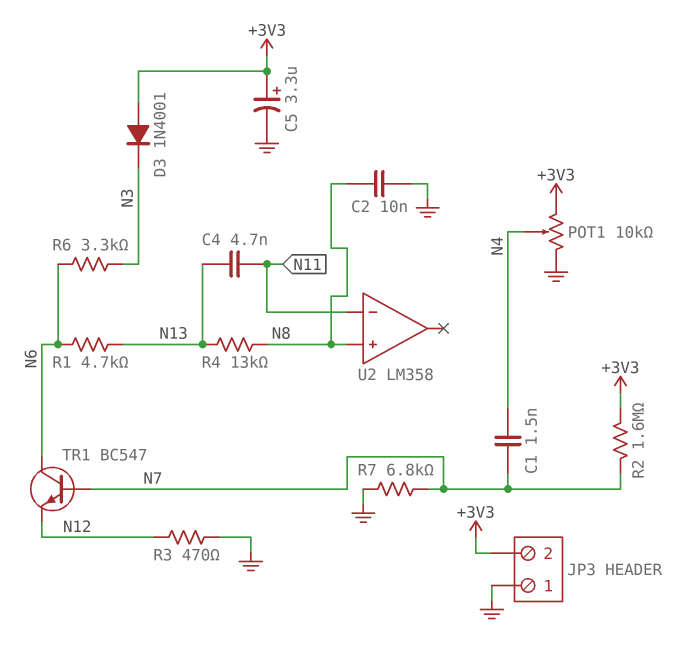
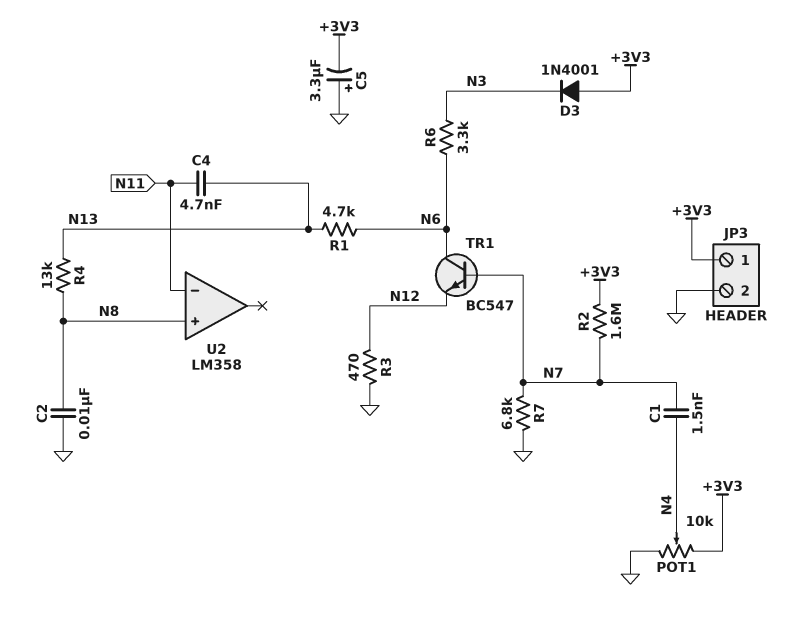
C5: 3.3uF (plus +3V3, minus GND) -> 3.3uF (plus GND, minus +3V3)
JP3 pin 1: GND -> +3V3
JP3 pin 2: +3V3 -> GND

